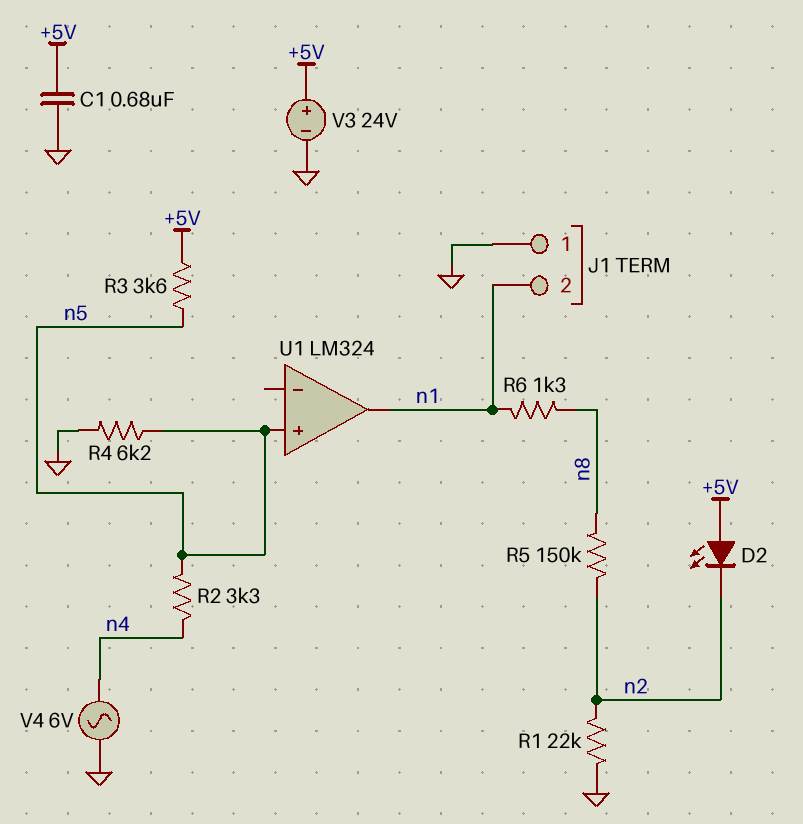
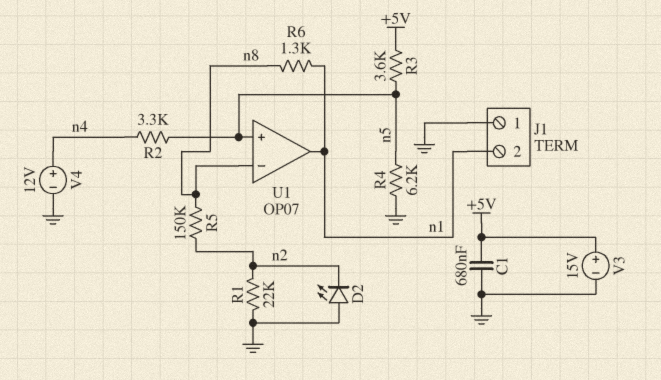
D2: LED (A +5V, K n2) -> LED (A GND, K n2)
U1: LM324 -> OP07
U1 pin in-: none -> n8
V3: 24V (plus +5V, minus GND) -> 15V (plus +5V, minus GND)
V4: AC 6V (GND, n4) -> 12V (plus n4, minus GND)

